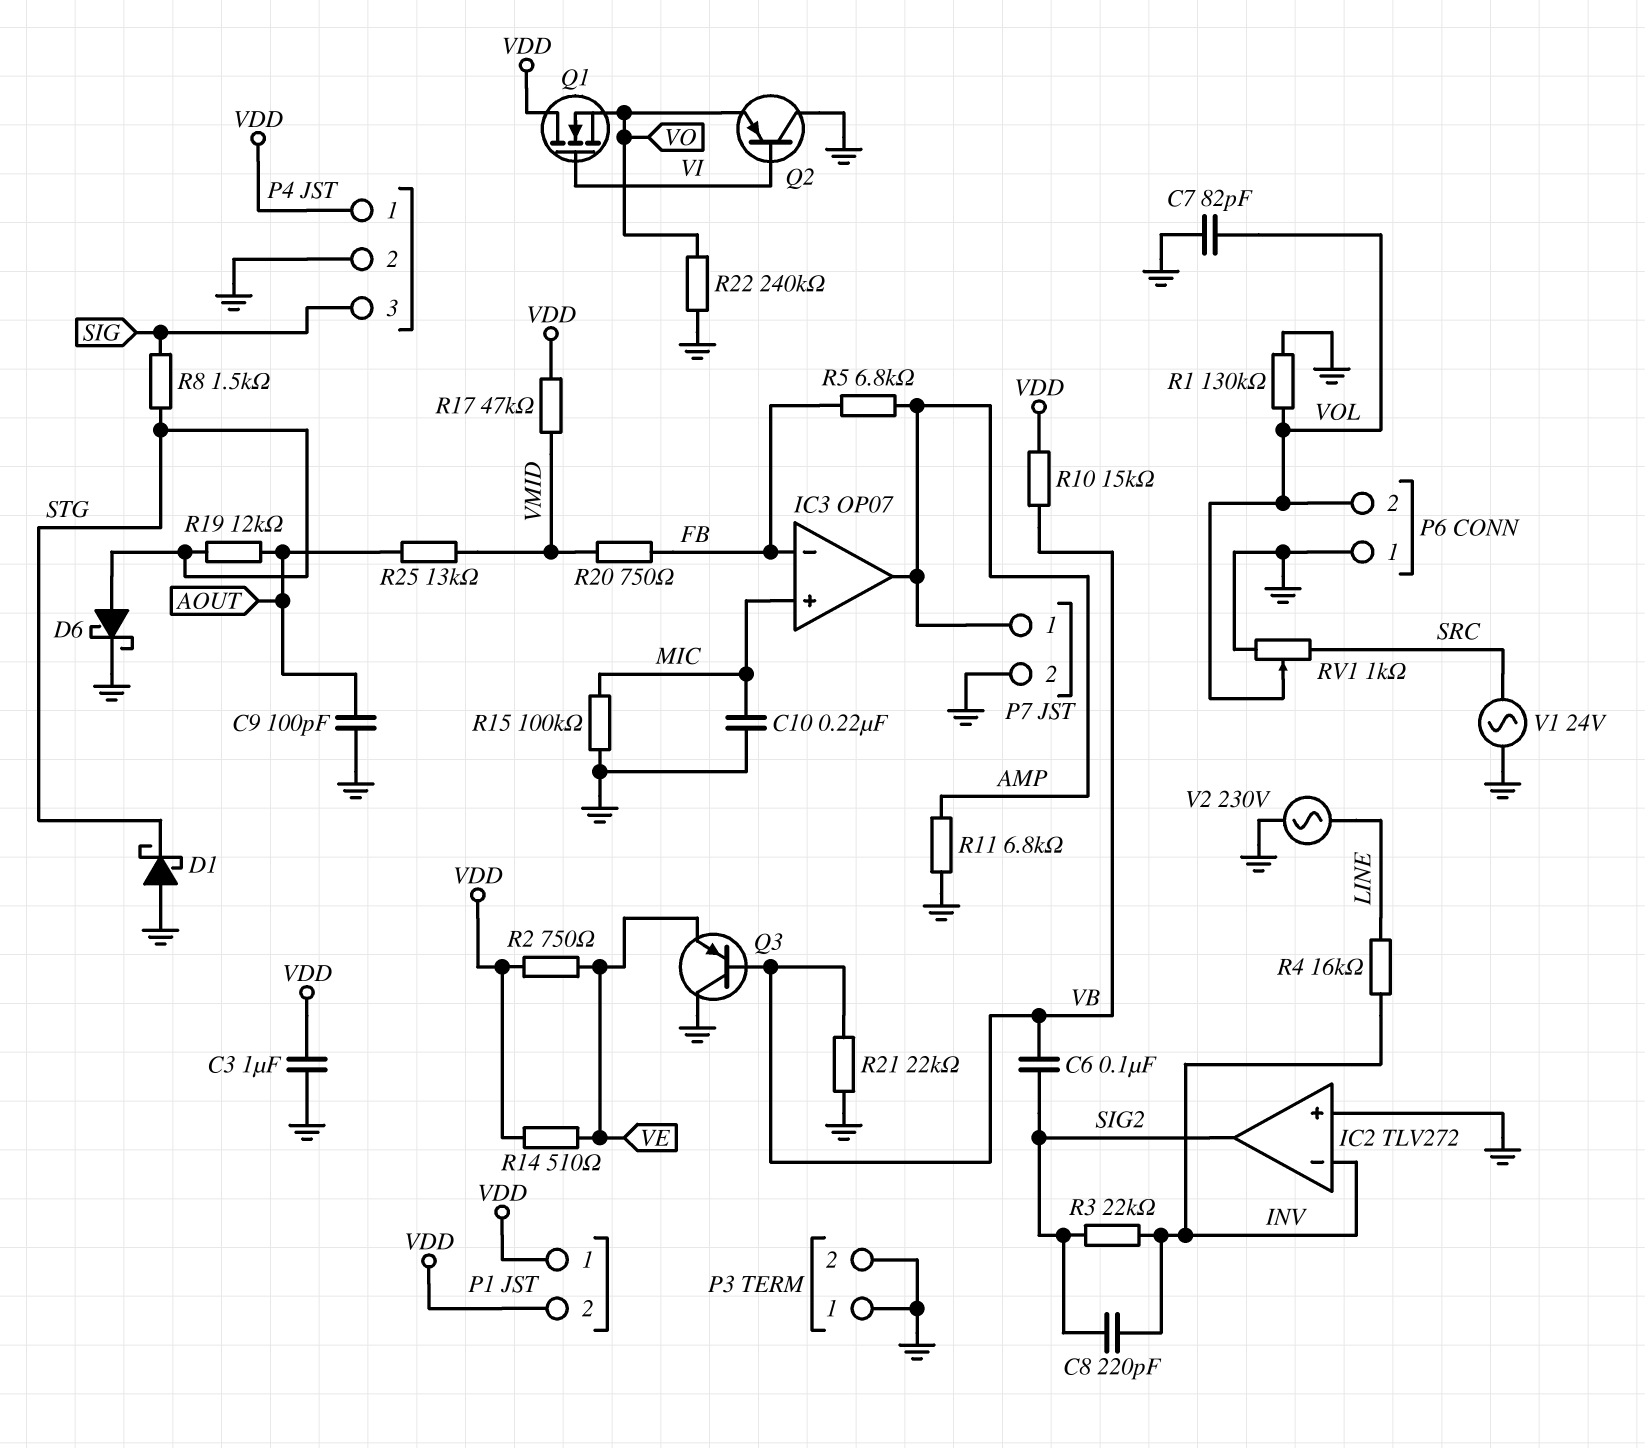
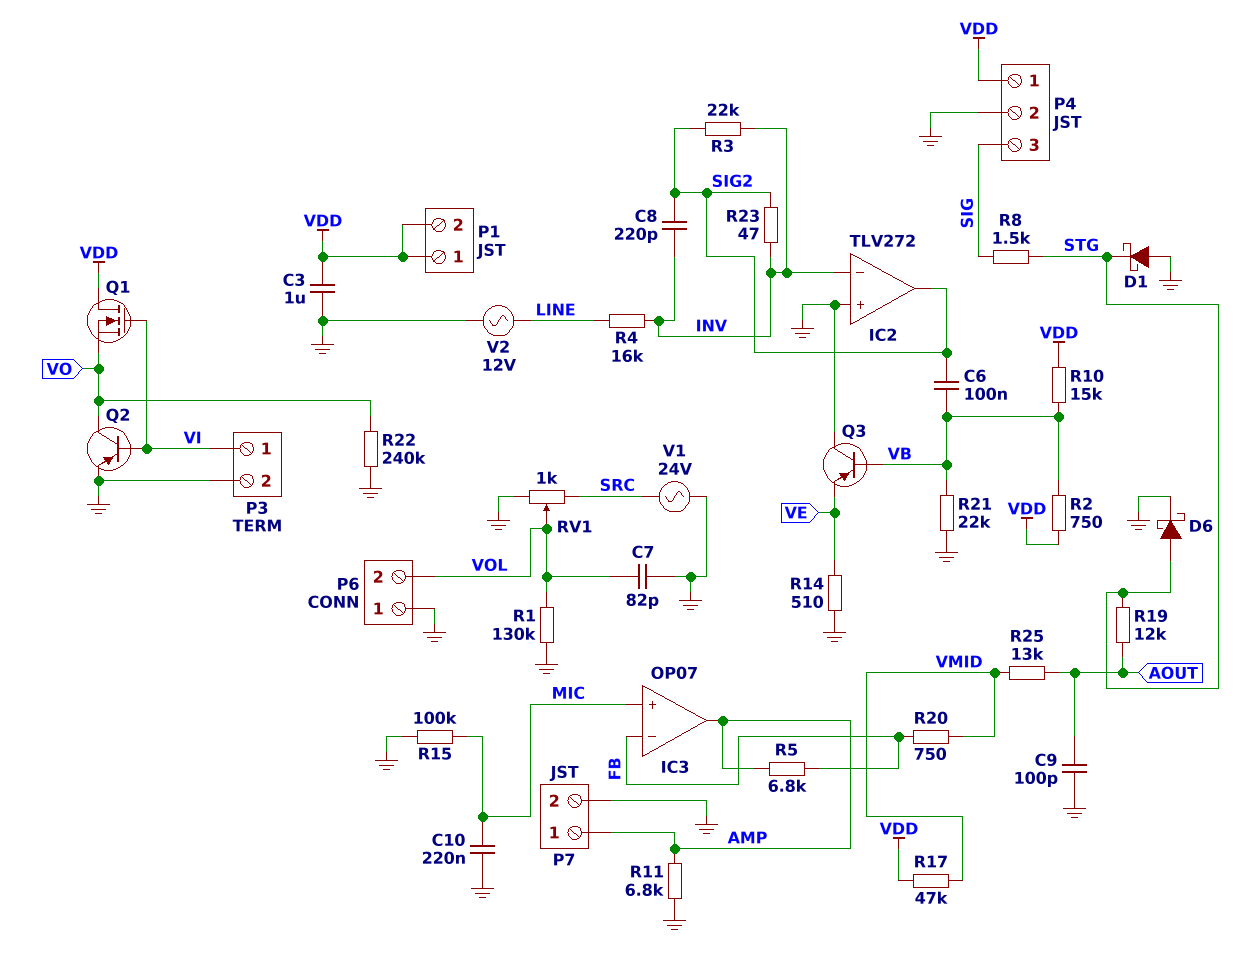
P3 pin 1: GND -> VI
Q2: PNP (B VI, C GND, E VO) -> PNP (B VI, C VO, E GND)
R2: 750 (VDD, VE) -> 750 (VB, VDD)
R14: 510 (VDD, VE) -> 510 (GND, VE)
R23: none -> 47 (INV, SIG2)
V2: AC 230V (GND, LINE) -> AC 12V (GND, LINE)

